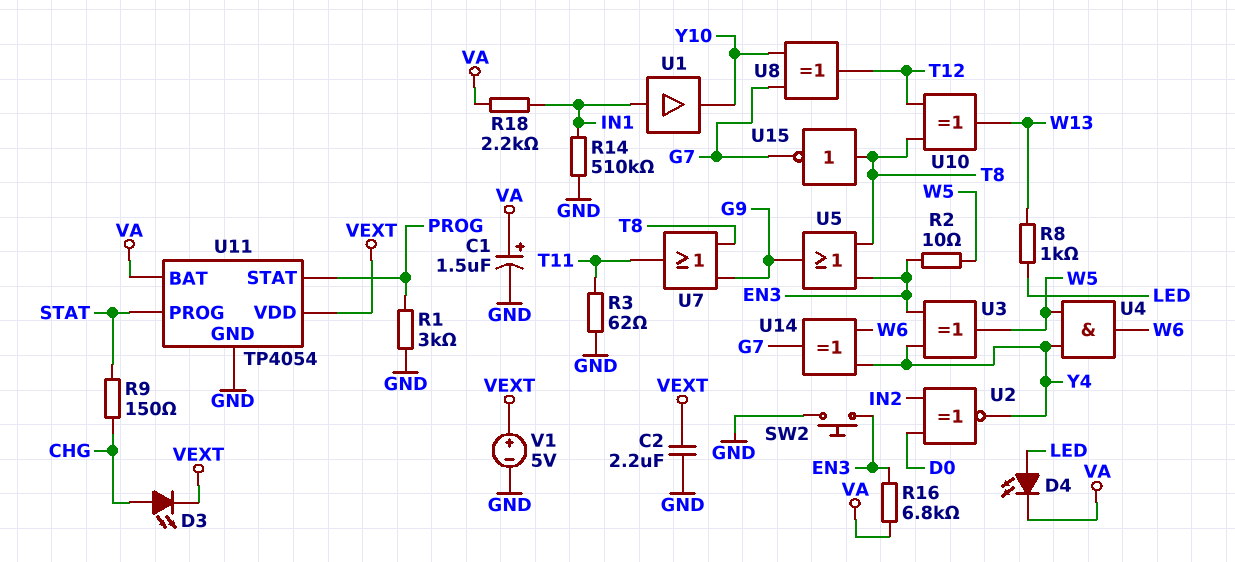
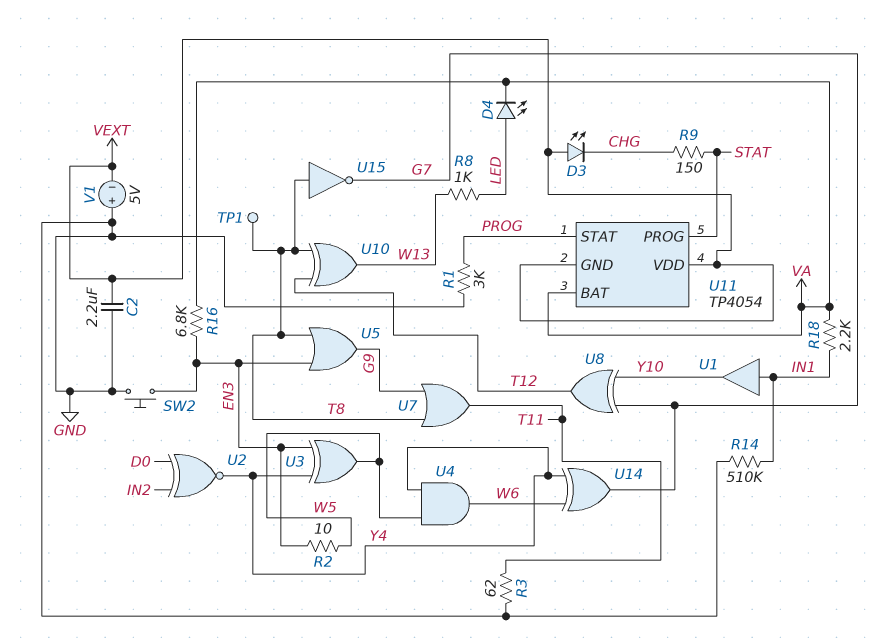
C1: 1.5uF (plus VA, minus GND) -> none
D3: LED (A CHG, K VEXT) -> LED (A VEXT, K CHG)
TP1: none -> test point (T8)
U11 pin GND: GND -> VEXT
V1: 5V (plus VEXT, minus GND) -> 5V (plus GND, minus VEXT)

